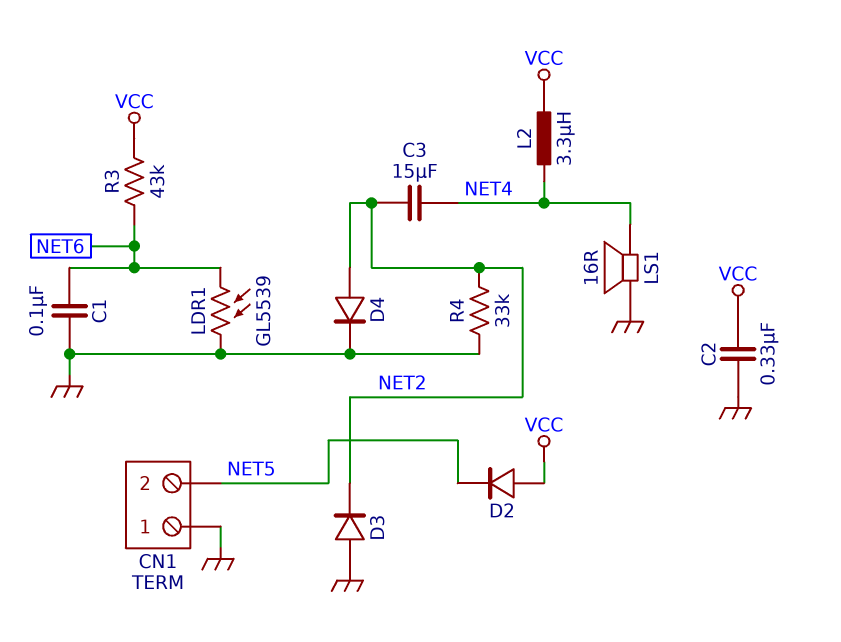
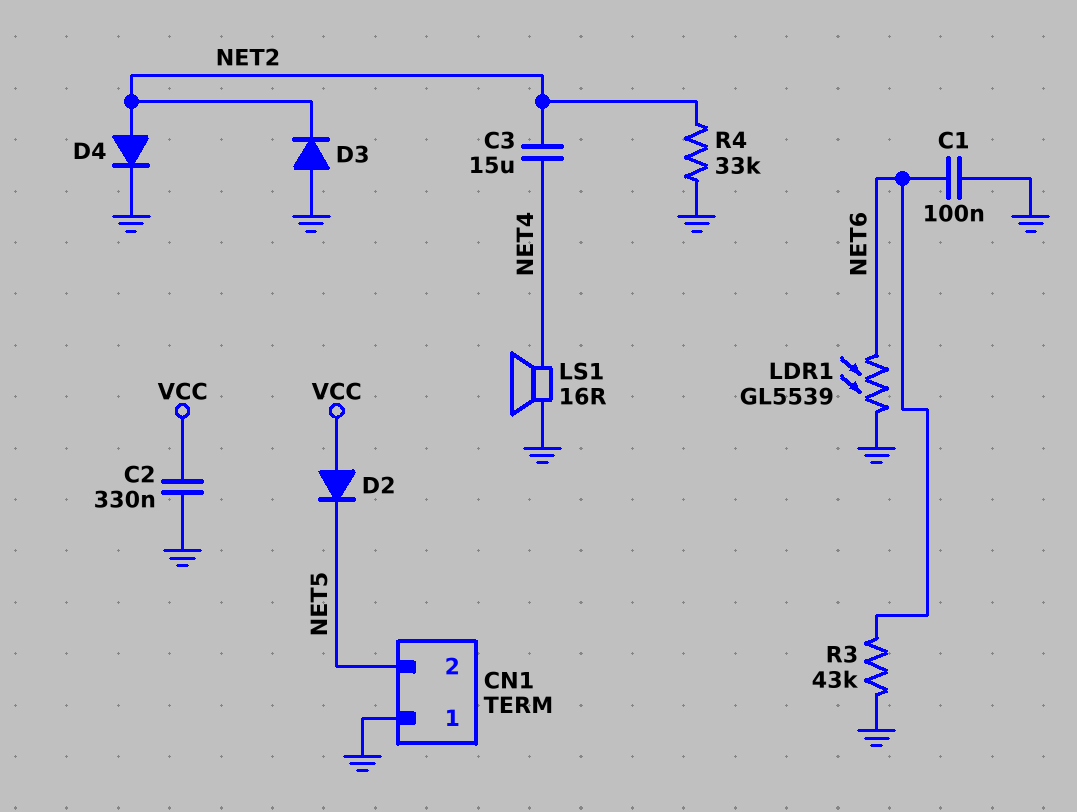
L2: 3.3uH (NET4, VCC) -> none
R3: 43k (NET6, VCC) -> 43k (GND, NET6)

